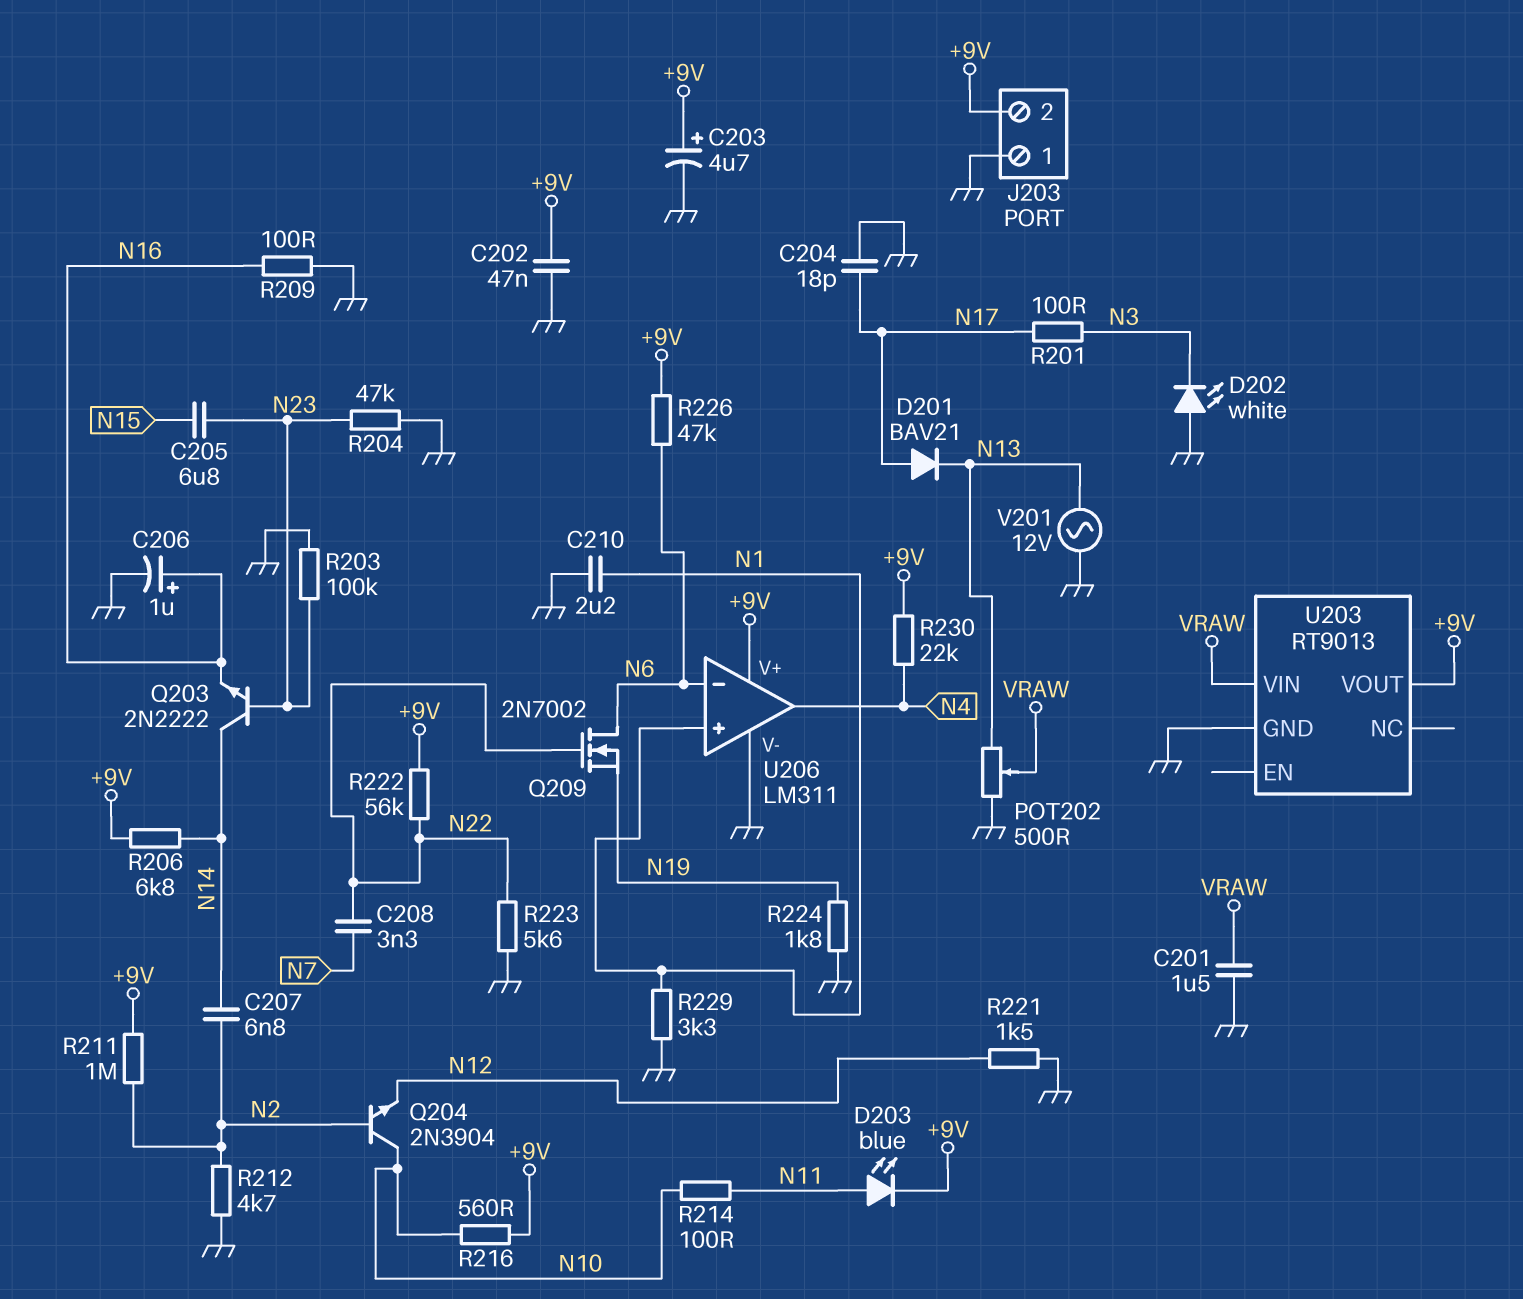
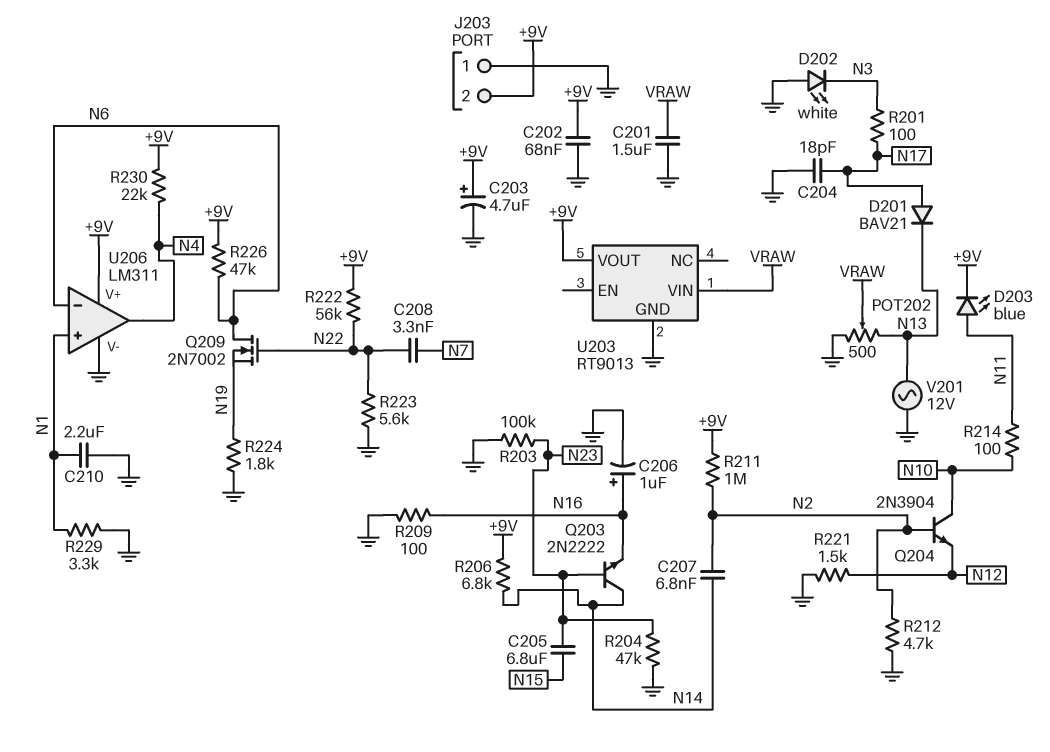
C202: 47nF (+9V, GND) -> 68nF (+9V, GND)
R216: 560 (+9V, N10) -> none

